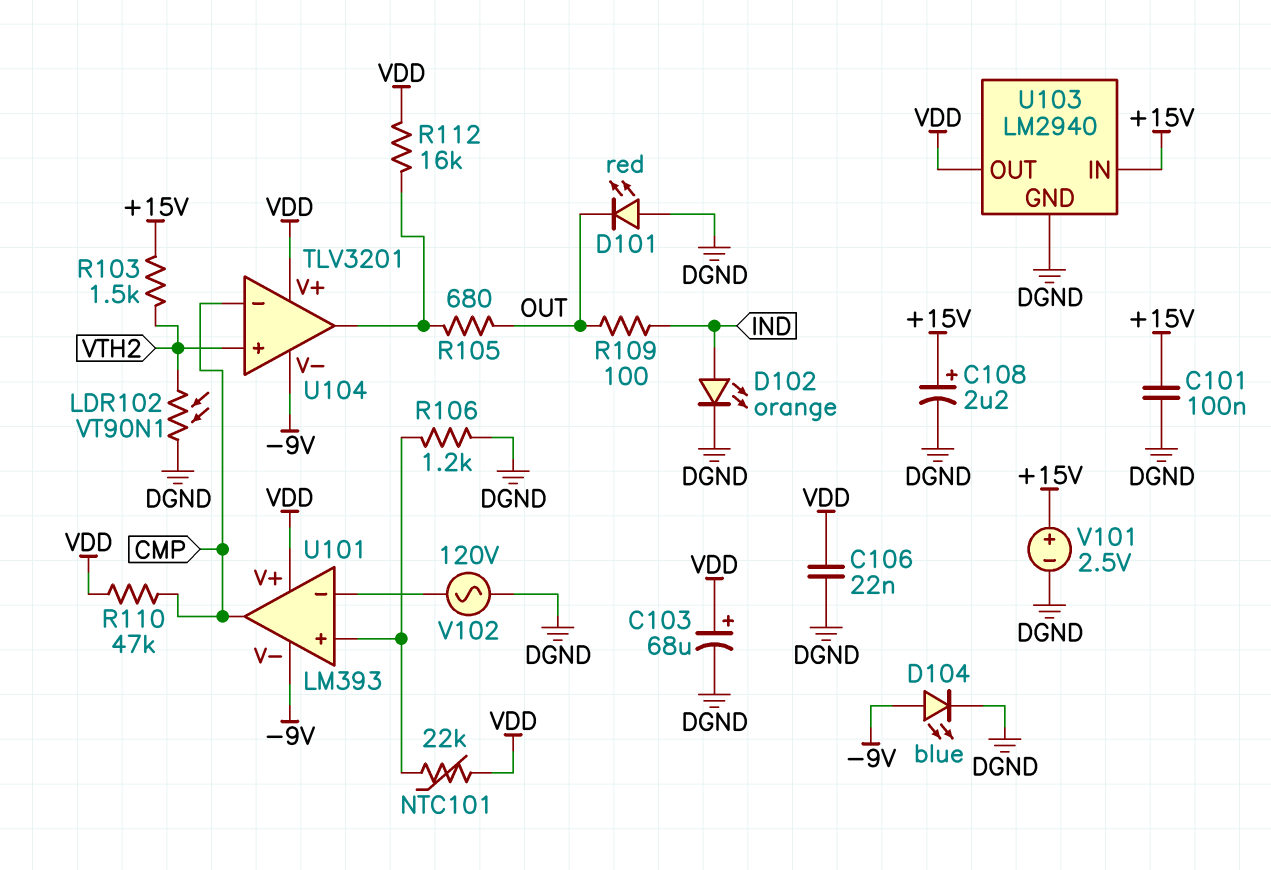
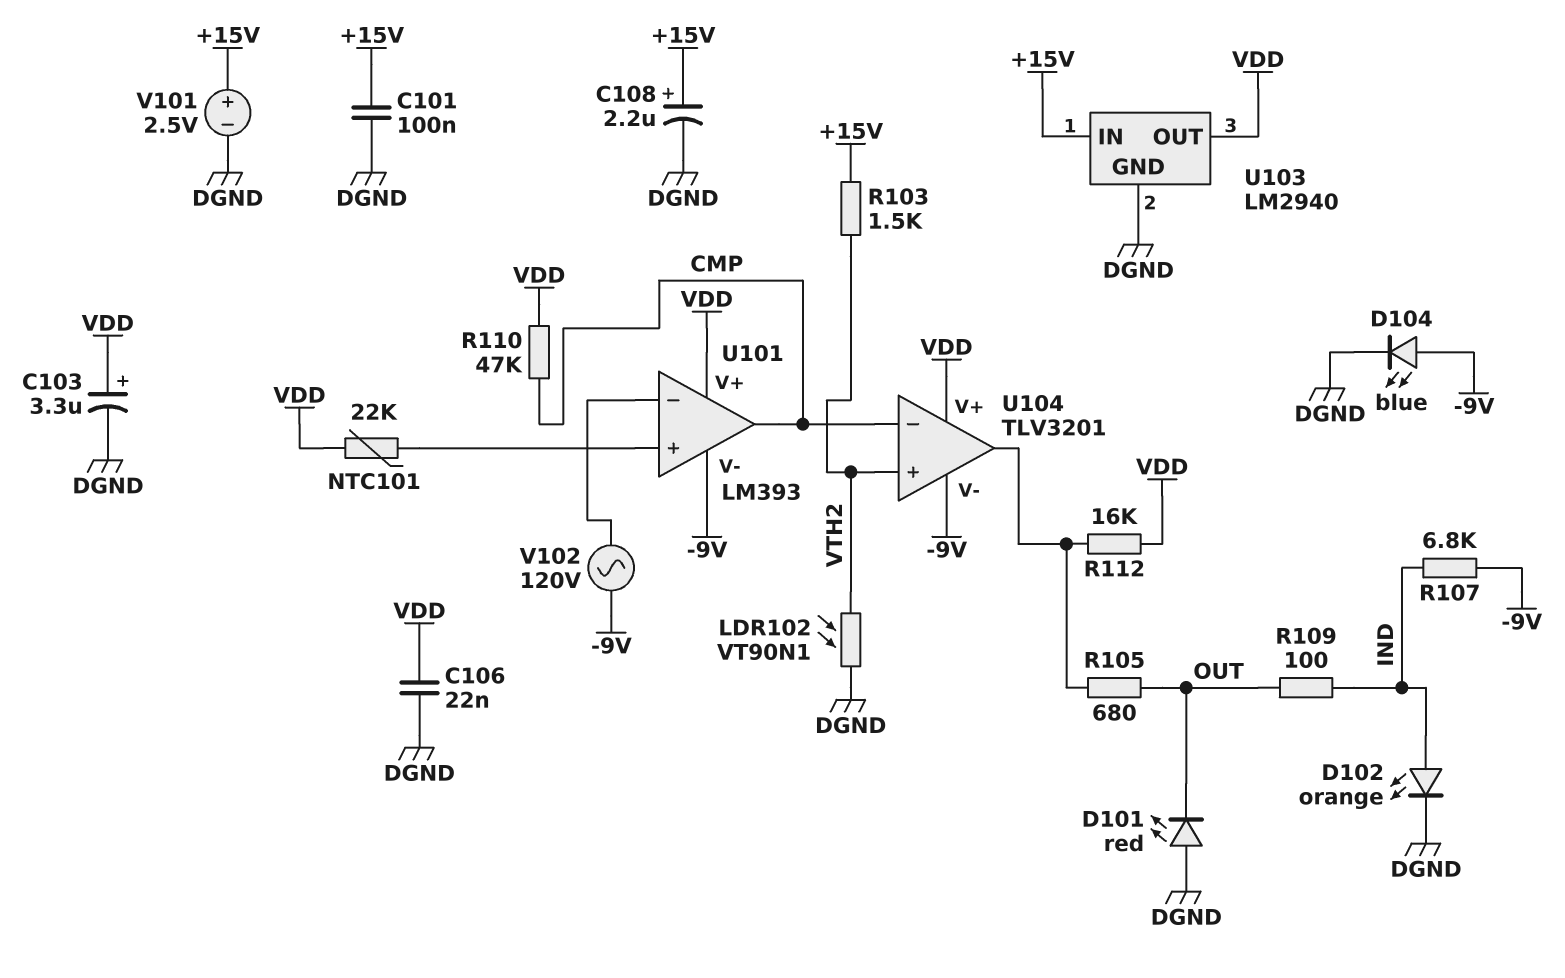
C103: 68uF (plus VDD, minus DGND) -> 3.3uF (plus VDD, minus DGND)
R106: 1.2k (DGND, U101/in+) -> none
R107: none -> 6.8k (-9V, IND)
V102: AC 120V (DGND, U101/in-) -> AC 120V (-9V, U101/in-)

